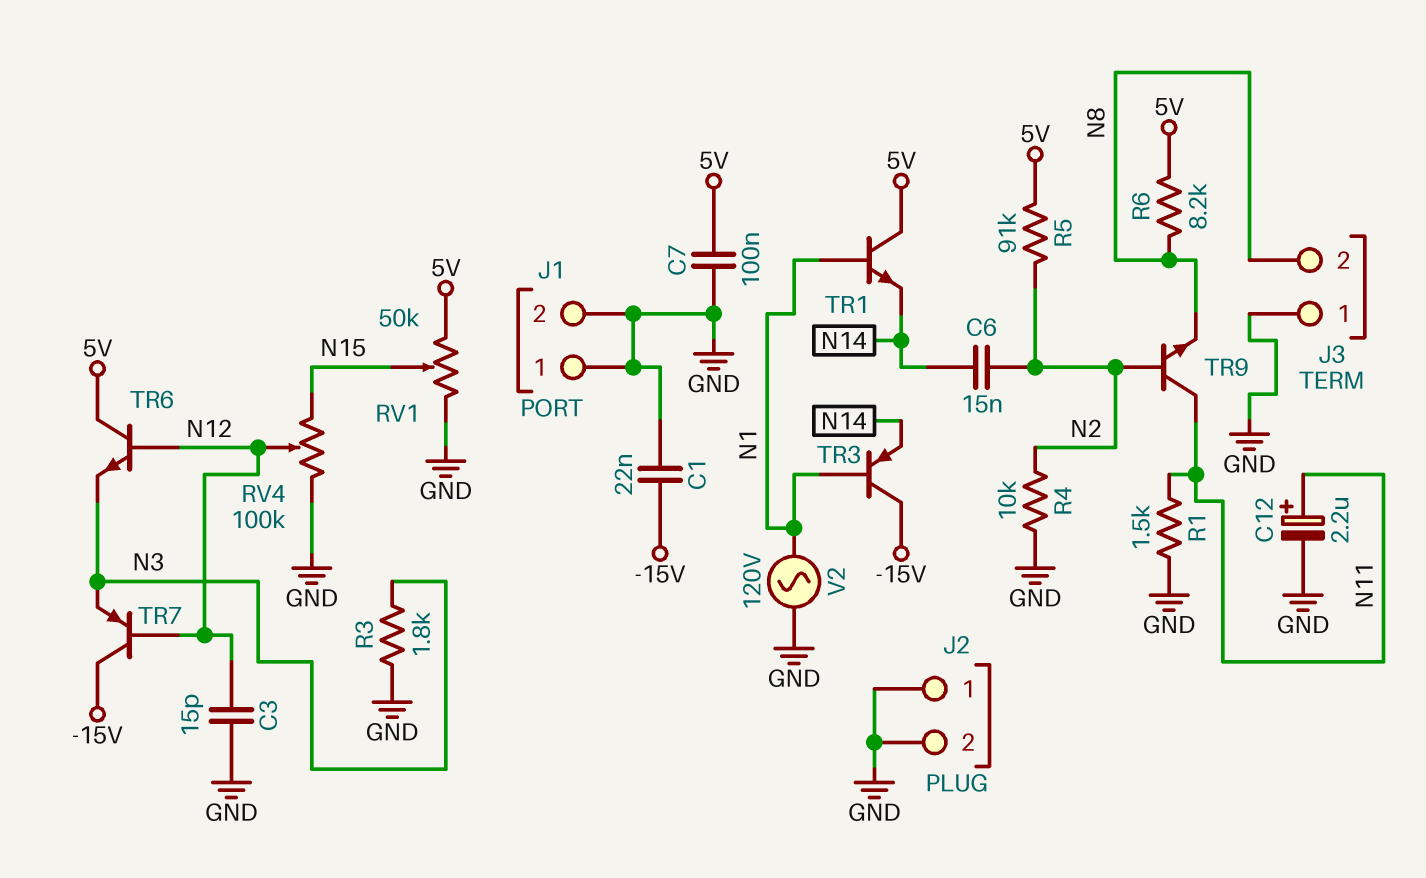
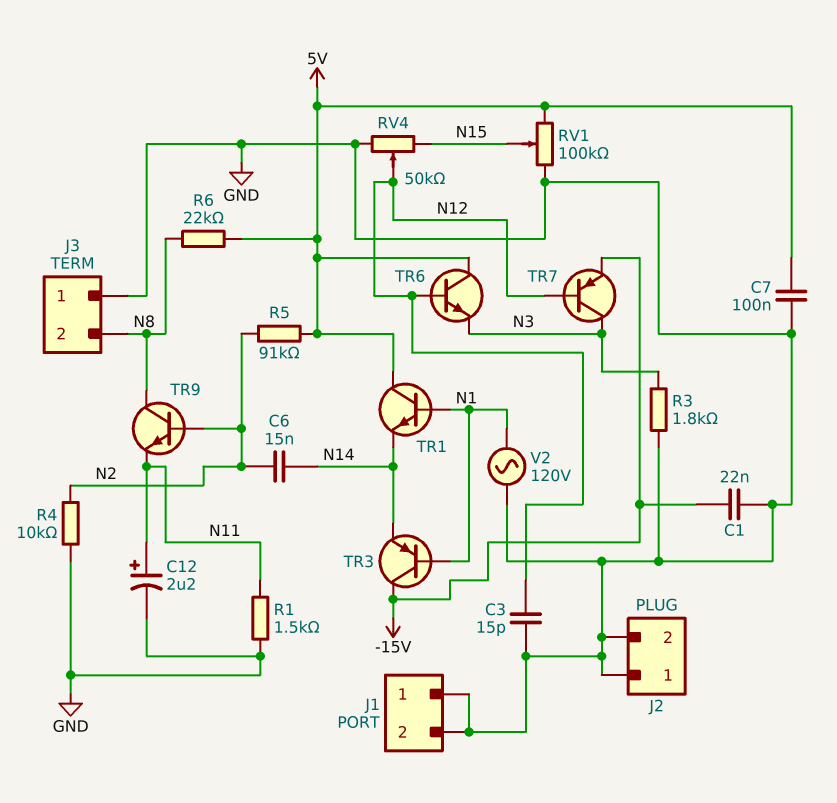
R6: 8.2k (5V, N8) -> 22k (5V, N8)
RV1: 50k (5V, GND, wiper N15) -> 100k (5V, GND, wiper N15)
RV4: 100k (GND, N15, wiper N12) -> 50k (GND, N15, wiper N12)
TR7: PNP (B N12, C -15V, E N3) -> PNP (B N12, C N3, E -15V)
TR9: NPN (B N2, C N11, E N8) -> NPN (B N2, C N8, E N11)

